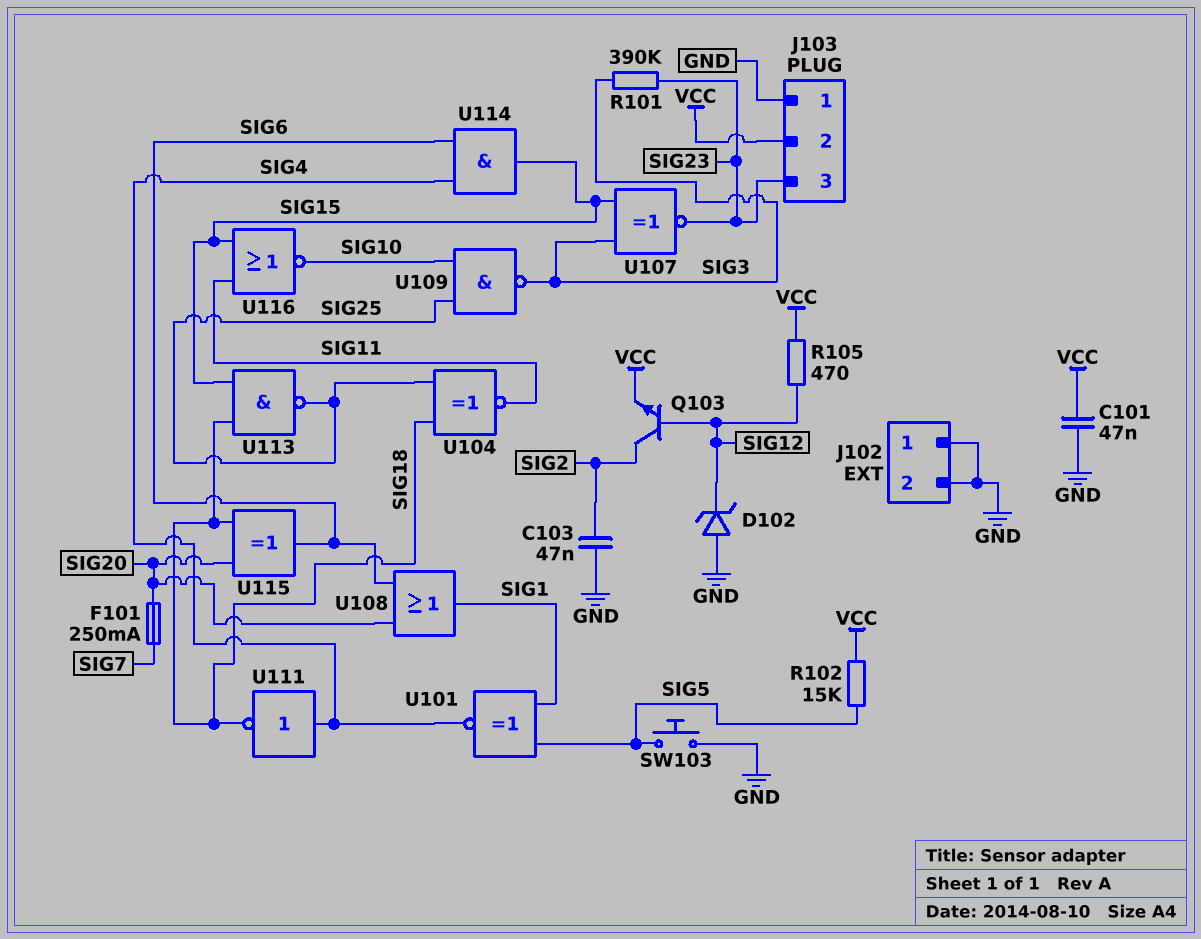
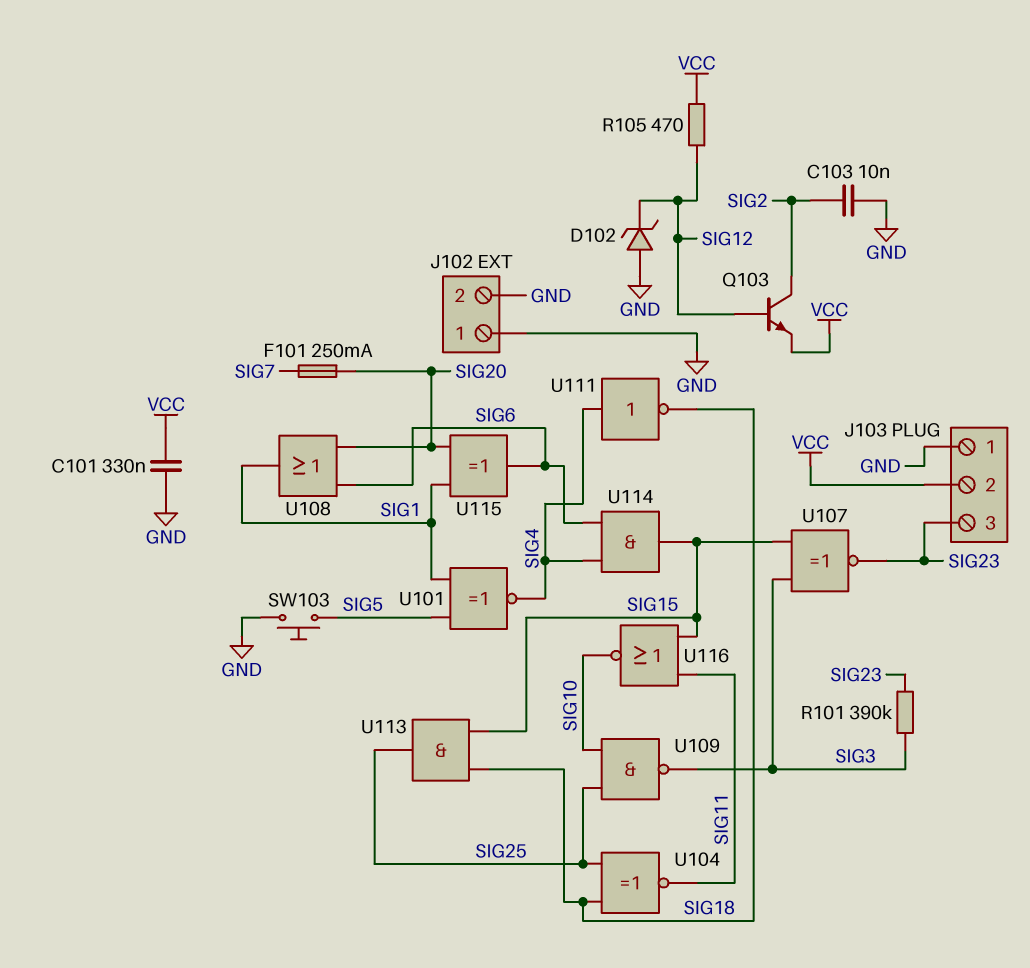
C101: 47nF (GND, VCC) -> 330nF (GND, VCC)
C103: 47nF (GND, SIG2) -> 10nF (GND, SIG2)
R102: 15k (SIG5, VCC) -> none
U113: NAND (in SIG15, in SIG18, out SIG25) -> AND (in SIG15, in SIG18, out SIG25)
U115: XOR (in SIG18, in SIG20, out SIG6) -> XOR (in SIG1, in SIG20, out SIG6)

